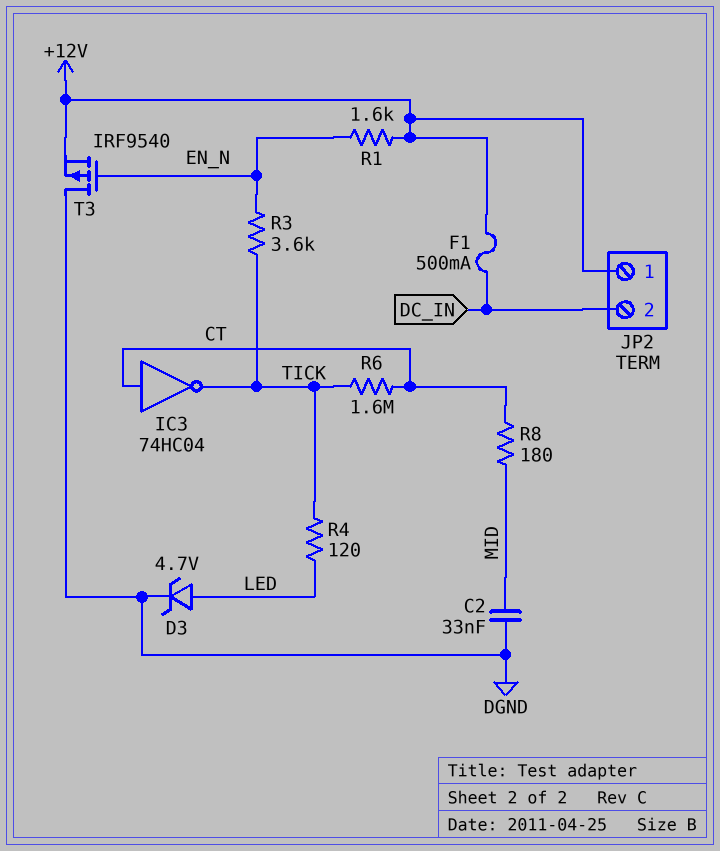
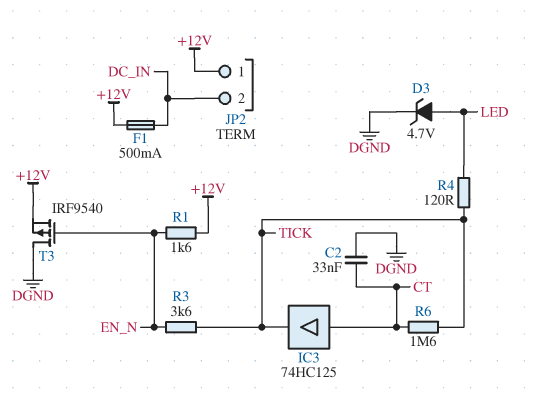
C2: 33nF (DGND, MID) -> 33nF (CT, DGND)
IC3: NOT 74HC04 (in CT, out TICK) -> buffer 74HC125 (in CT, out TICK)
R8: 180 (CT, MID) -> none

